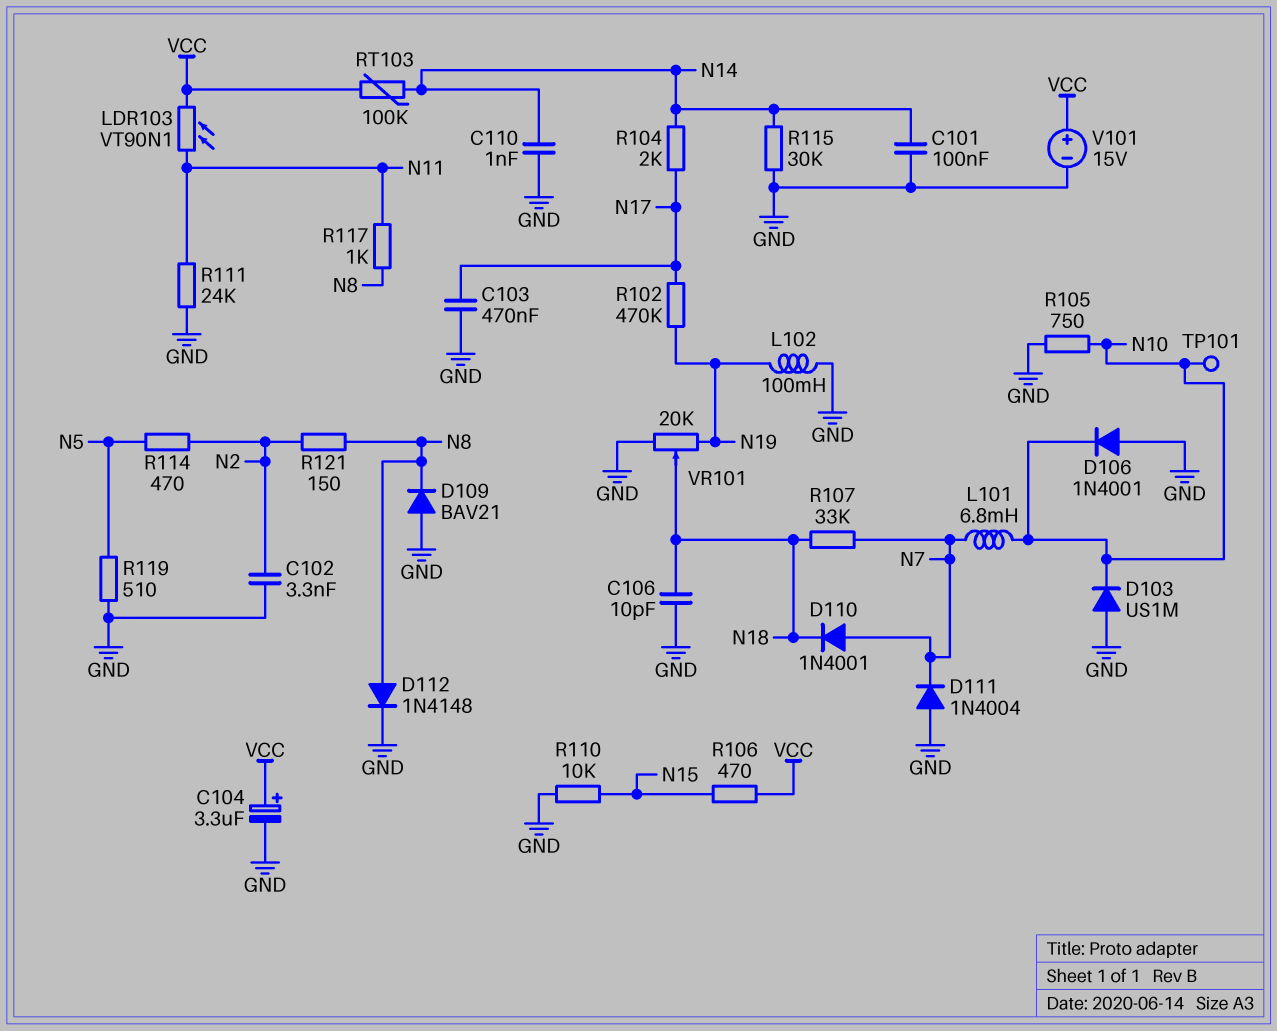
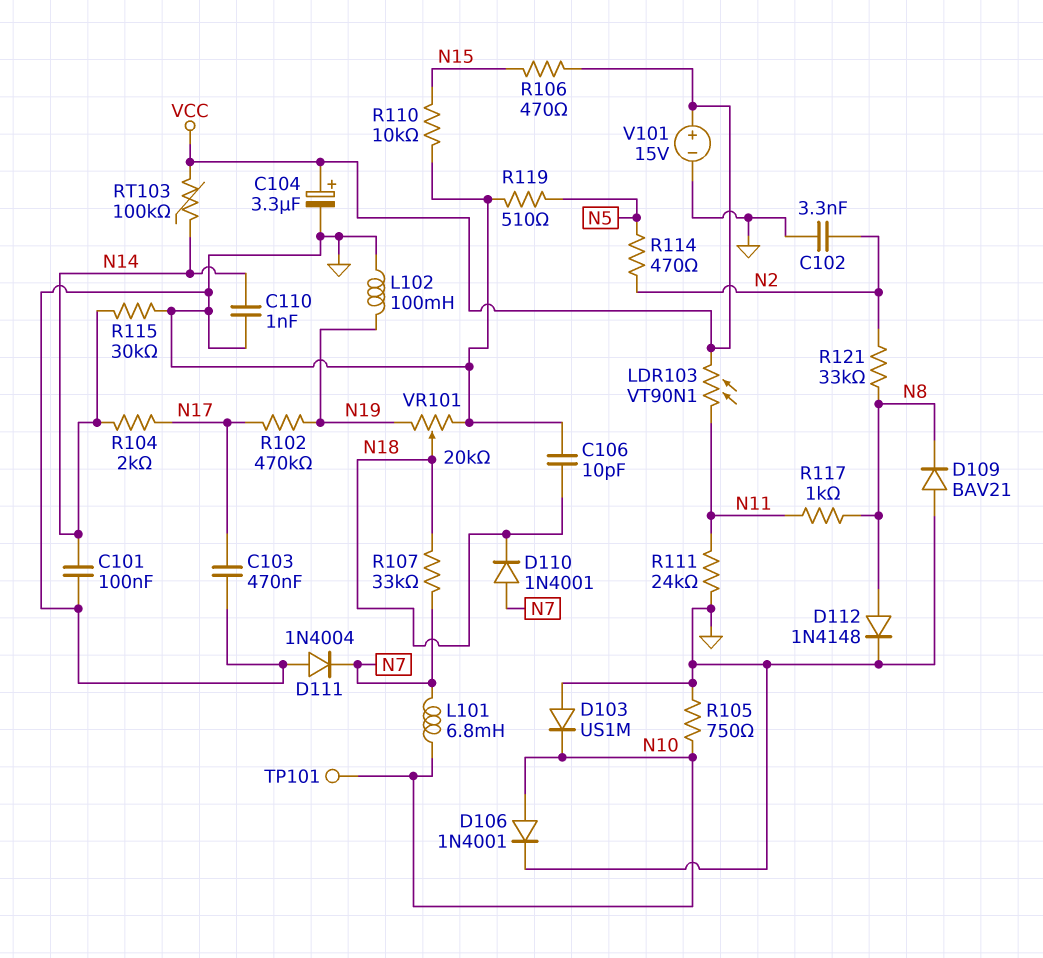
D106: diode 1N4001 (A GND, K N10) -> diode 1N4001 (A N10, K GND)
R121: 150 (N2, N8) -> 33k (N2, N8)

